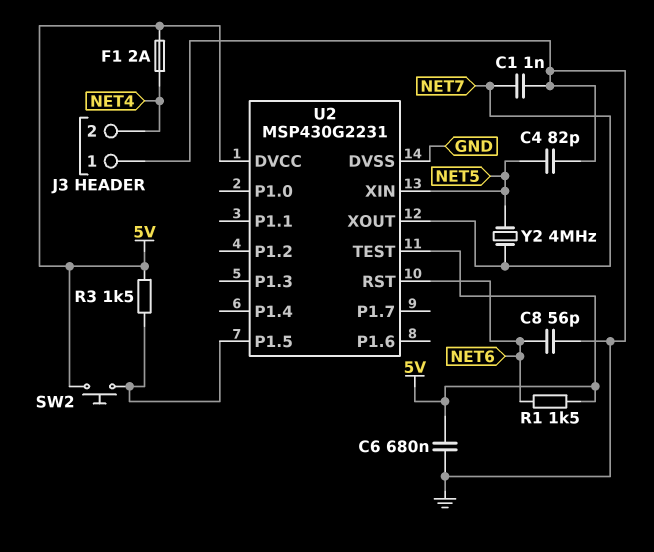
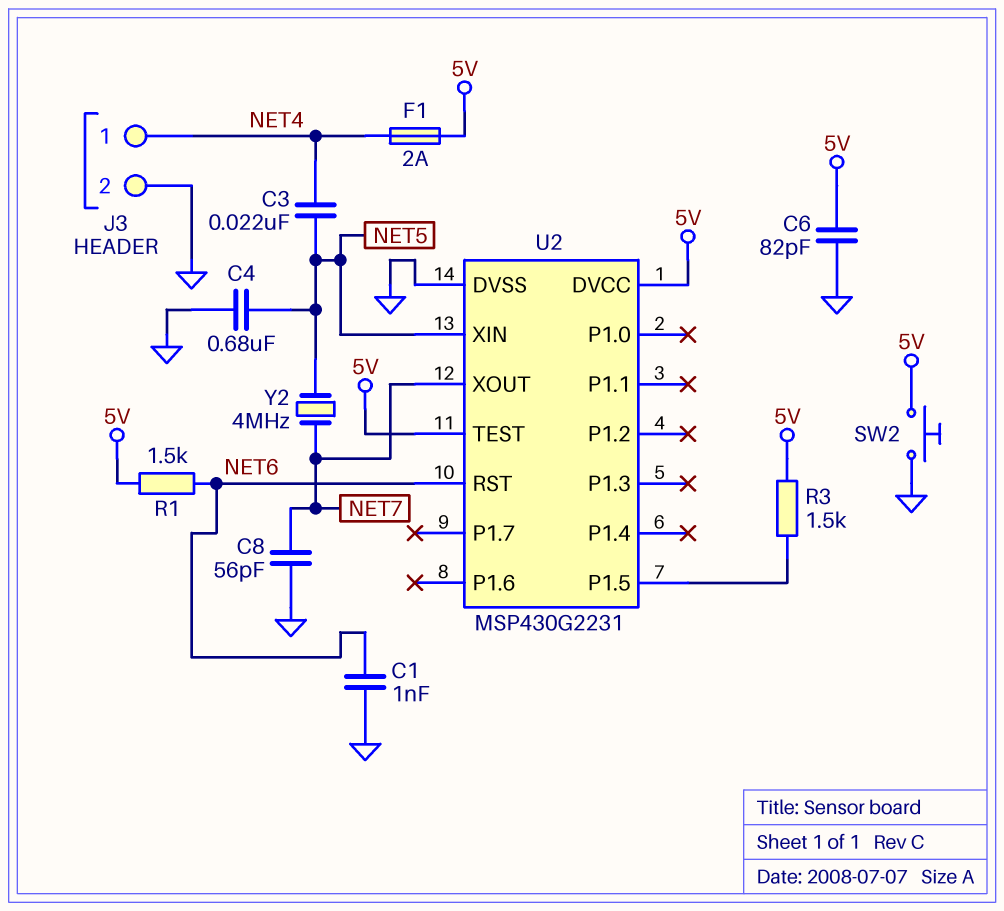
C1: 1nF (GND, NET7) -> 1nF (GND, NET6)
C3: none -> 22nF (NET4, NET5)
C4: 82pF (GND, NET5) -> 680nF (GND, NET5)
C6: 680nF (5V, GND) -> 82pF (5V, GND)
C8: 56pF (GND, NET6) -> 56pF (GND, NET7)
J3 pin 1: GND -> NET4
J3 pin 2: NET4 -> GND
SW2: button (5V, U2/P1.5) -> button (5V, GND)

